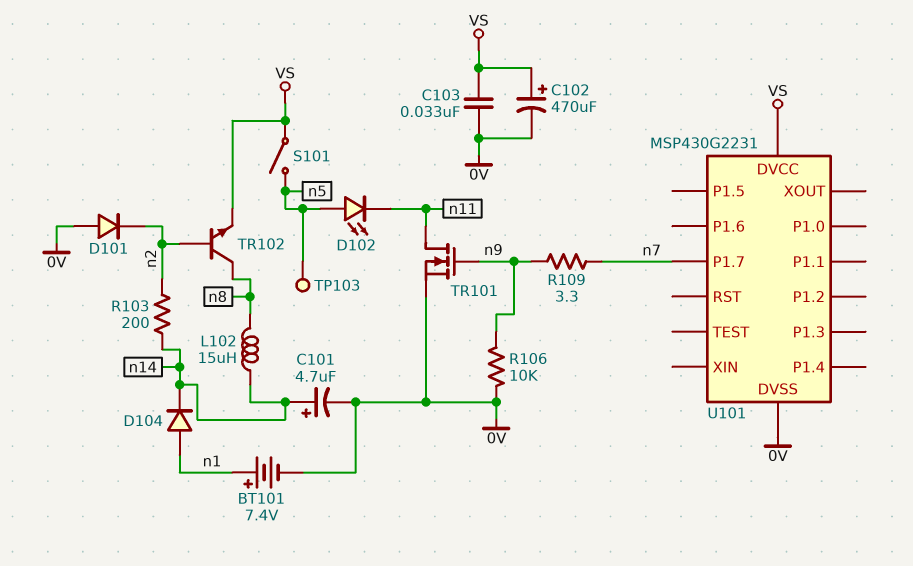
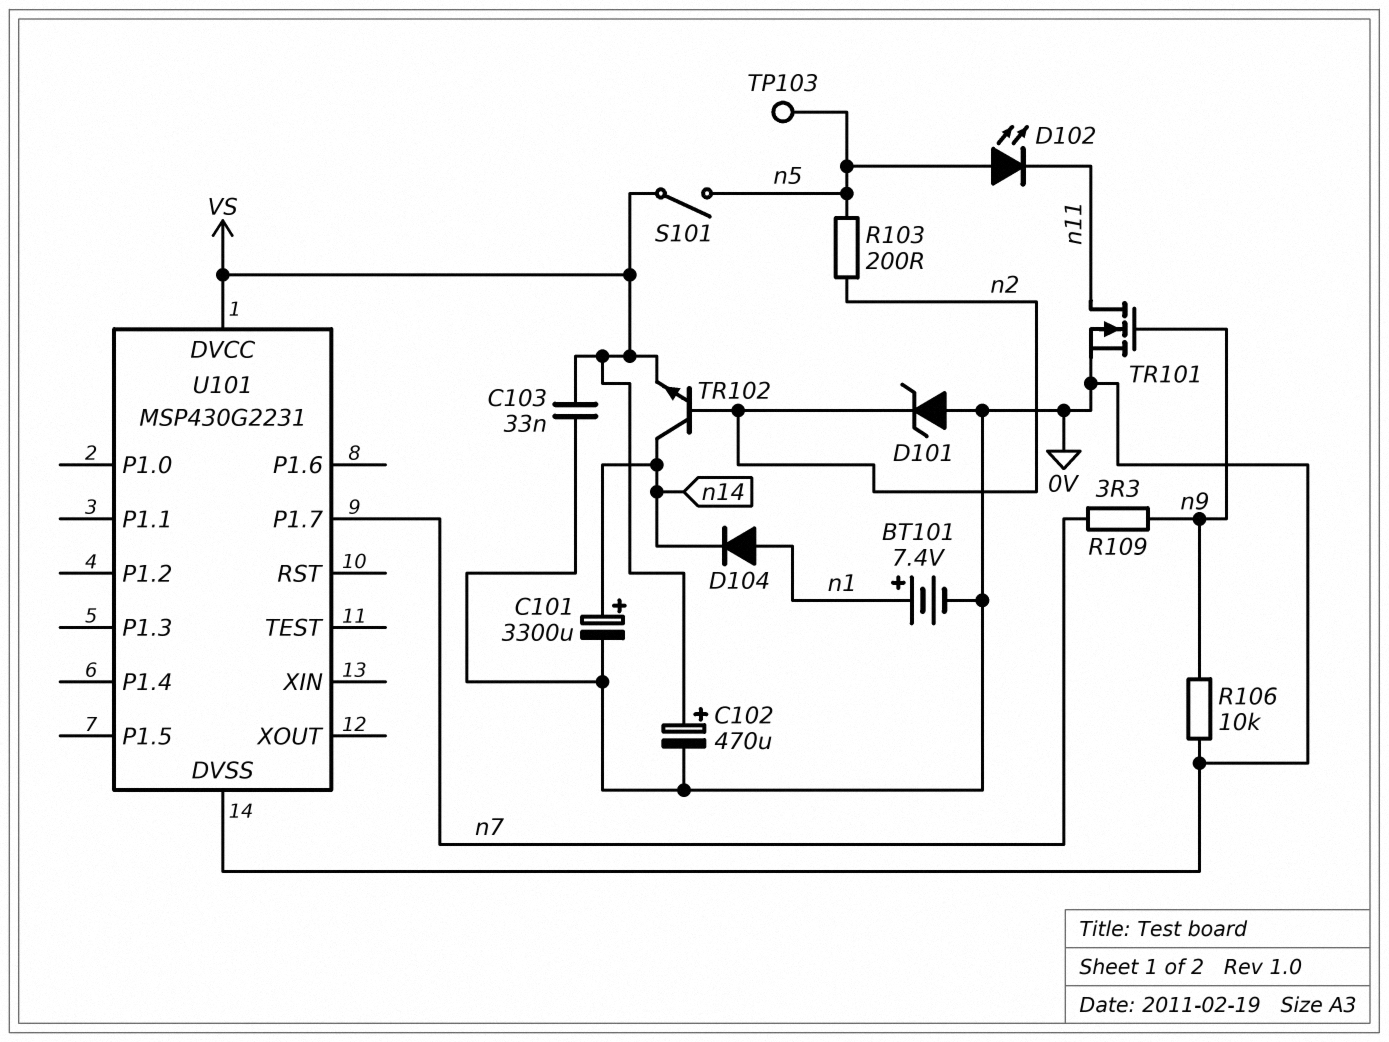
C101: 4.7uF (plus n14, minus 0V) -> 3300uF (plus n14, minus 0V)
D101: diode (A 0V, K n2) -> zener (A 0V, K n2)
L102: 15uH (n8, n14) -> none
R103: 200 (n2, n14) -> 200 (n2, n5)
TR102: NPN (B n2, C n8, E VS) -> NPN (B n2, C n14, E VS)

